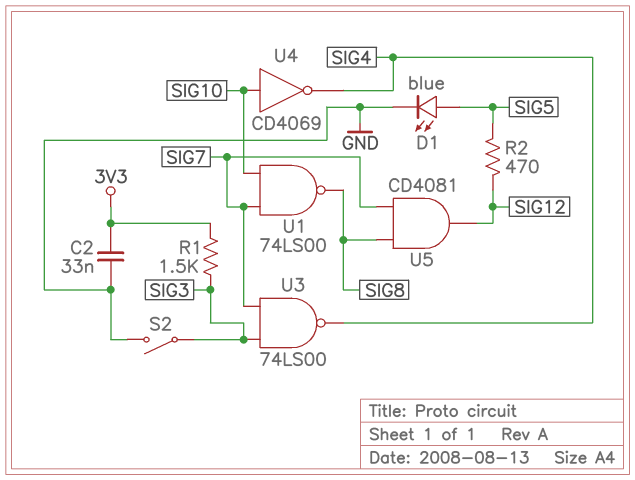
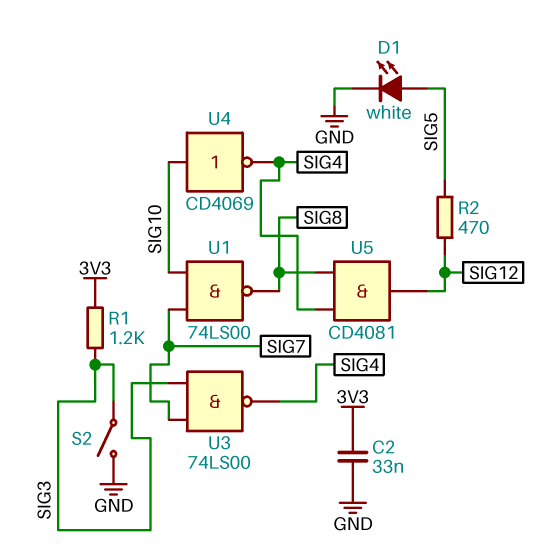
D1: LED blue (A SIG5, K GND) -> LED white (A SIG5, K GND)
R1: 1.5k (3V3, SIG3) -> 1.2k (3V3, SIG3)
U5: AND CD4081 (in SIG7, in SIG8, out SIG12) -> AND CD4081 (in SIG4, in SIG8, out SIG12)

